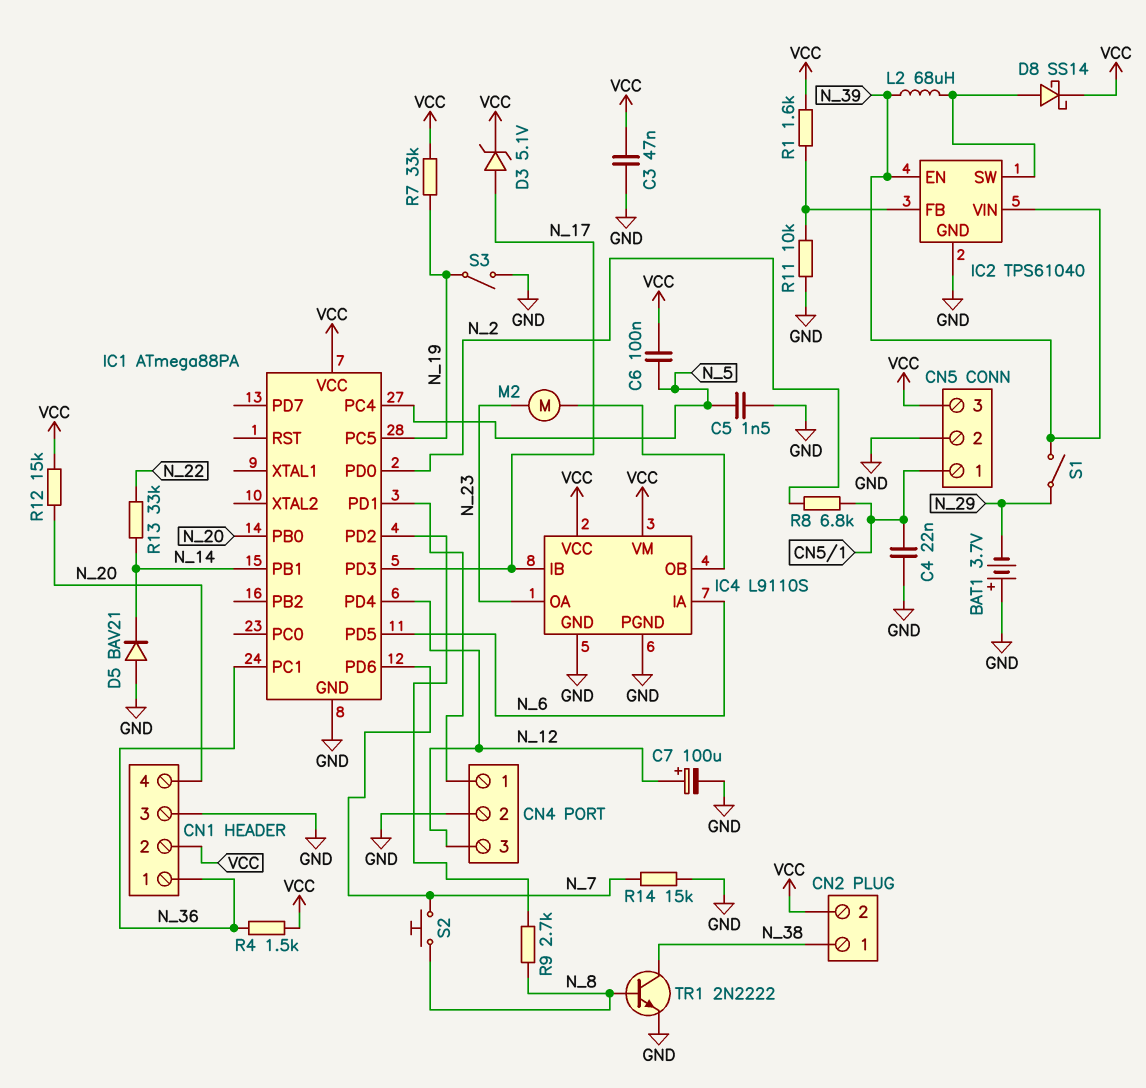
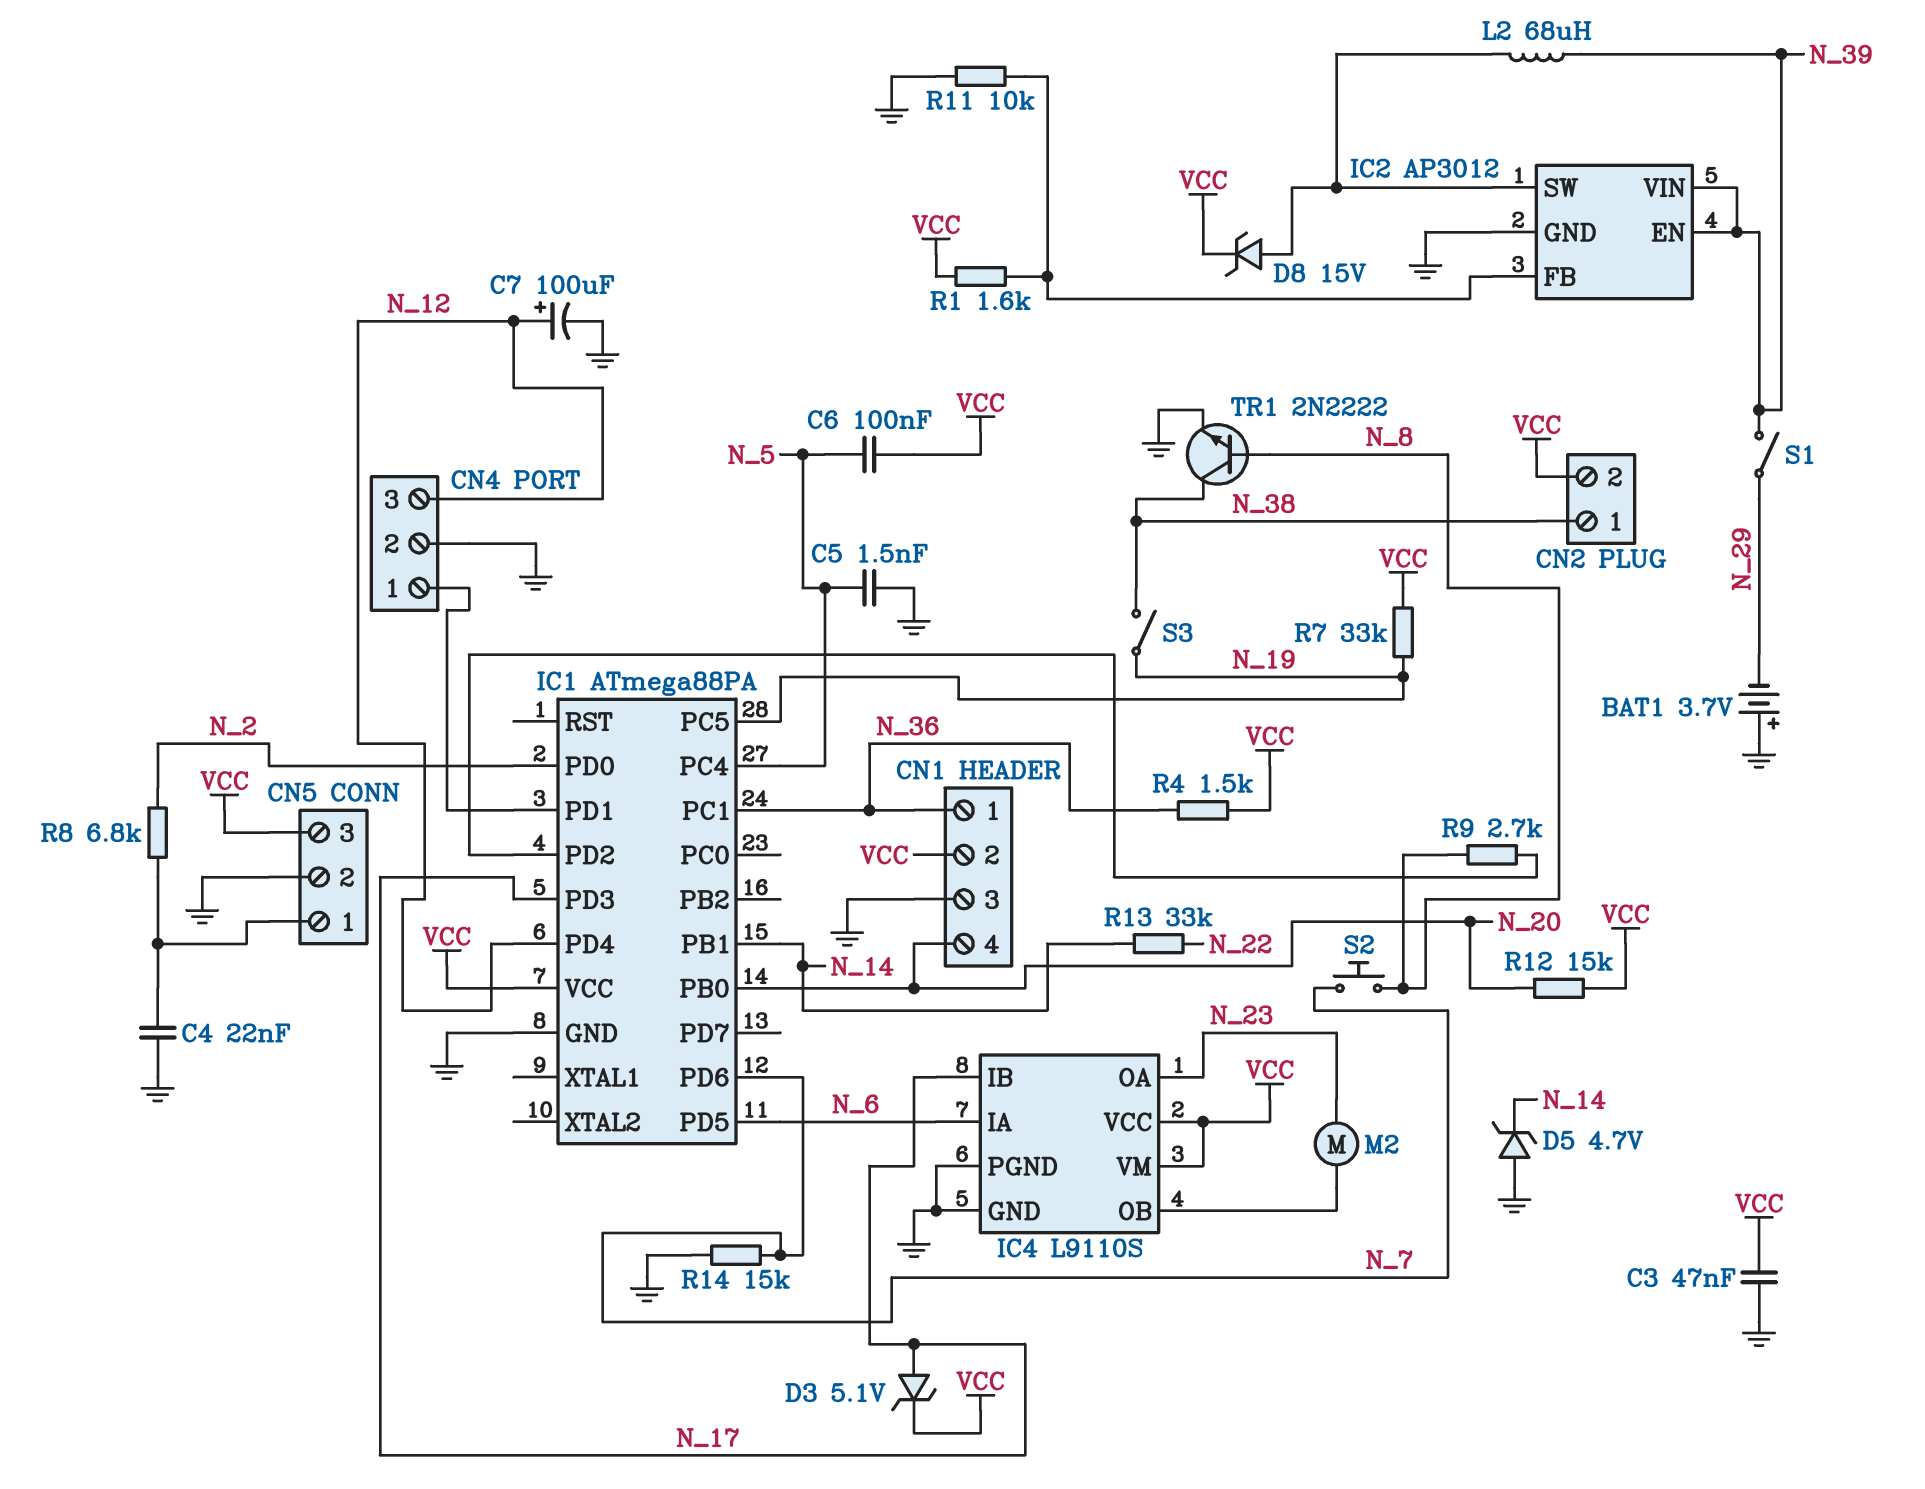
D5: diode BAV21 (A GND, K N_14) -> zener 4.7V (A GND, K N_14)
D8: schottky SS14 (A IC2/SW, K VCC) -> zener 15V (A IC2/SW, K VCC)
IC2: TPS61040 -> AP3012
S3: switch (GND, N_19) -> switch (N_19, N_38)

